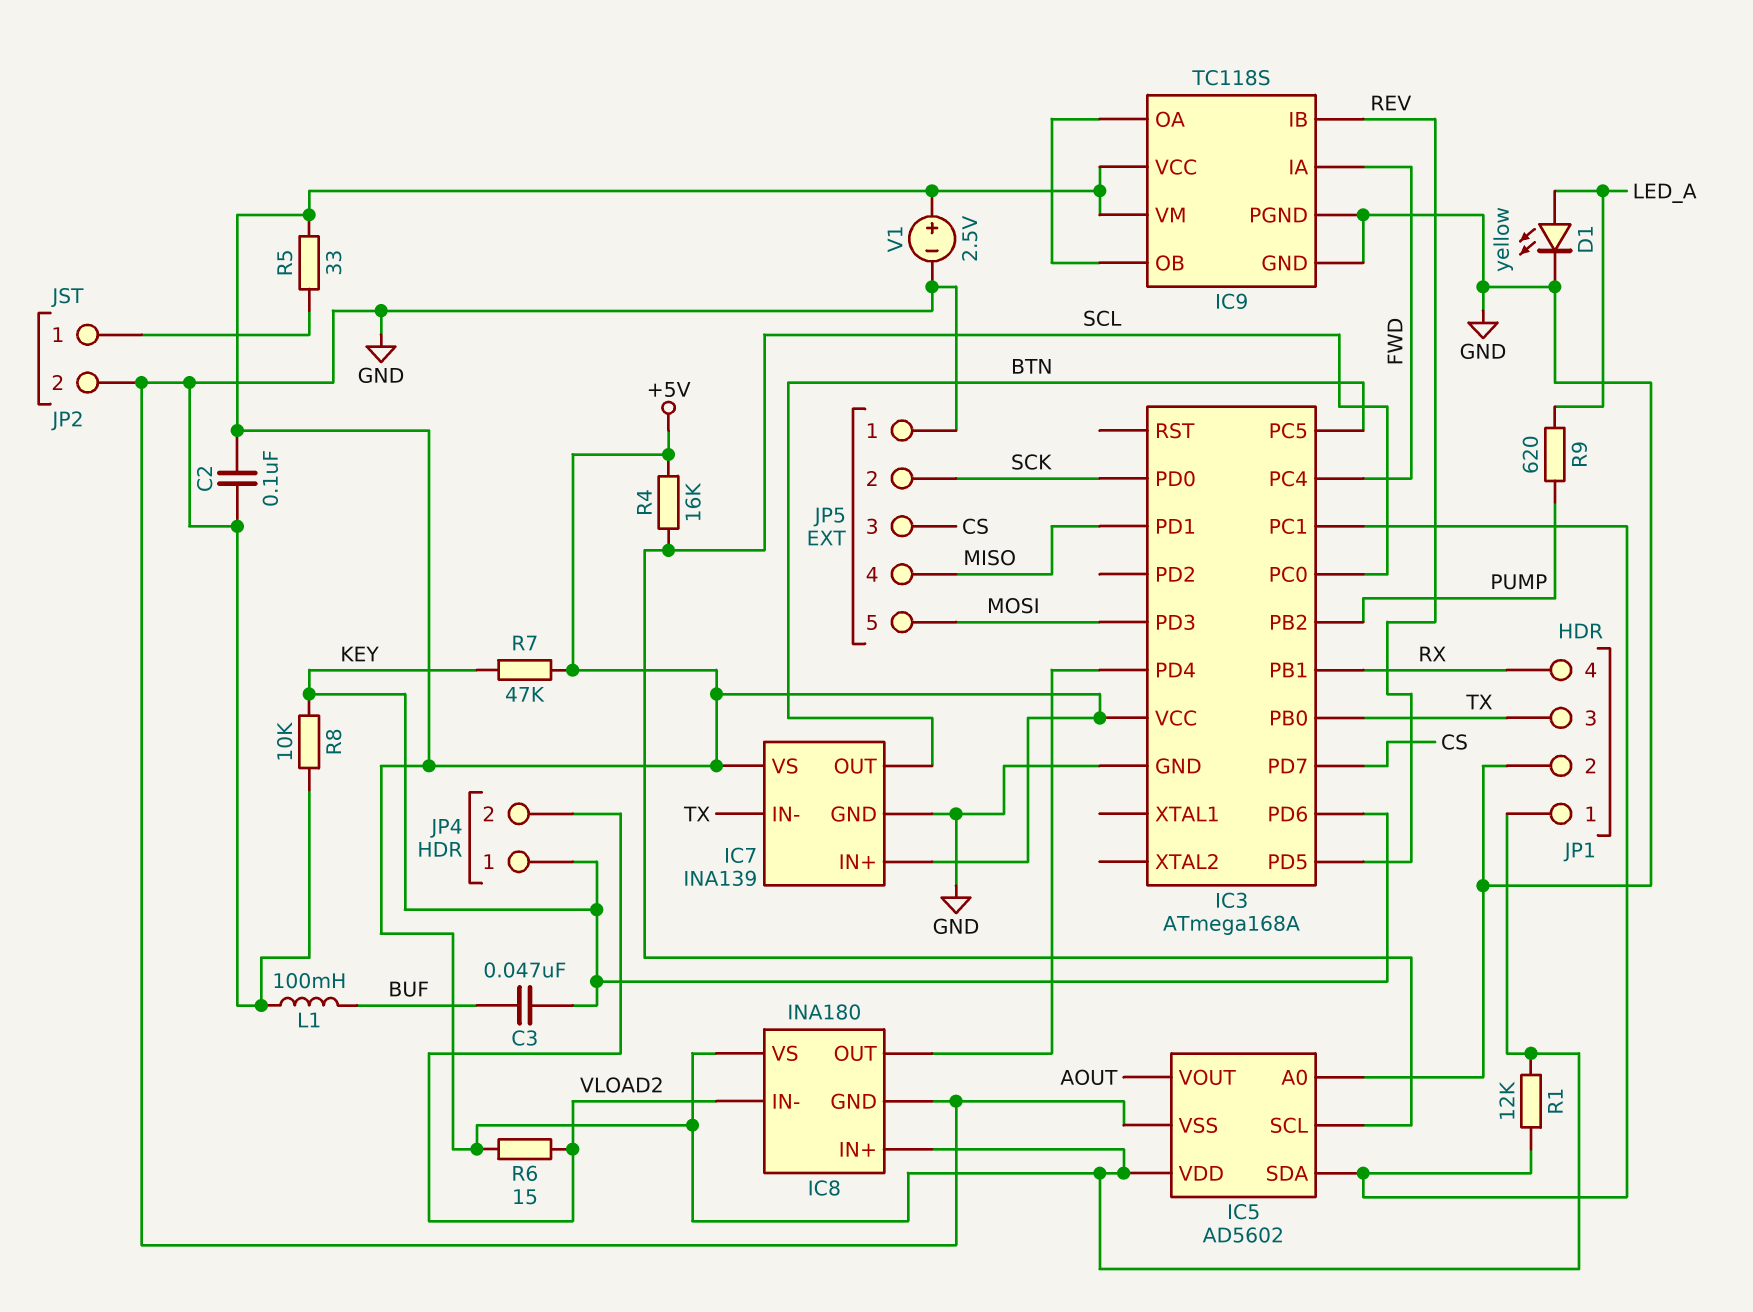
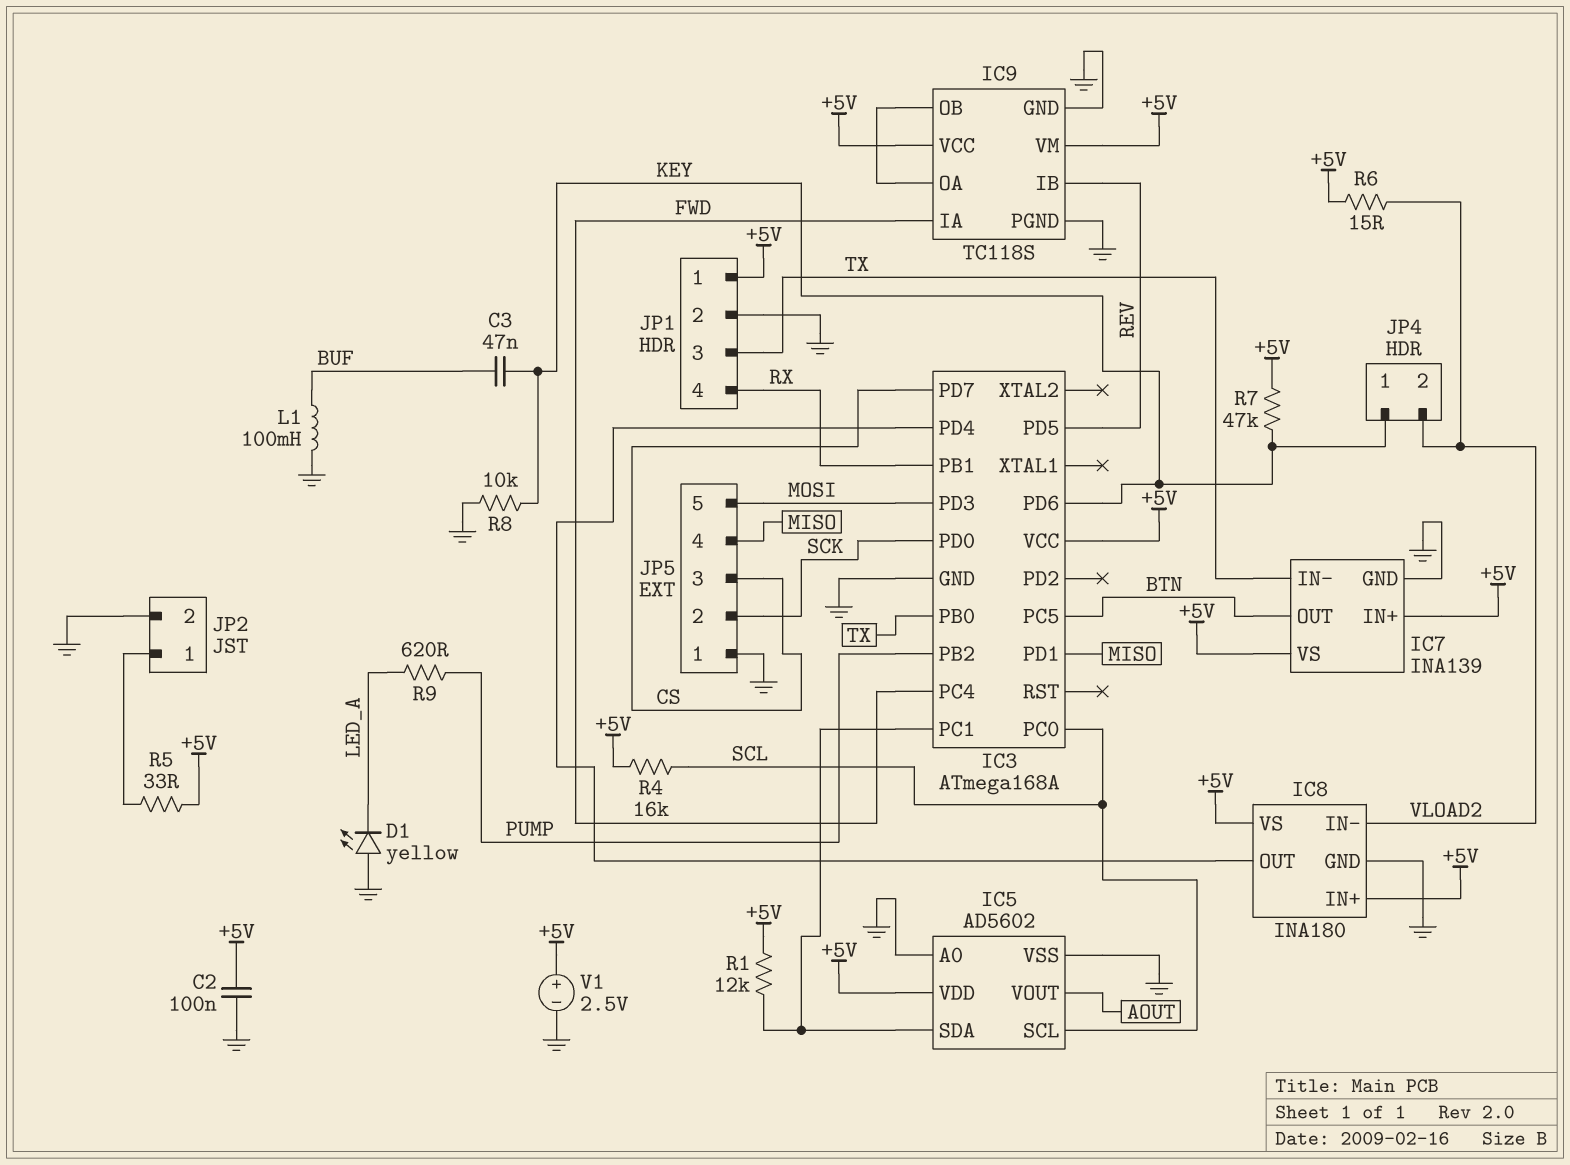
D1: LED yellow (A LED_A, K GND) -> LED yellow (A GND, K LED_A)

